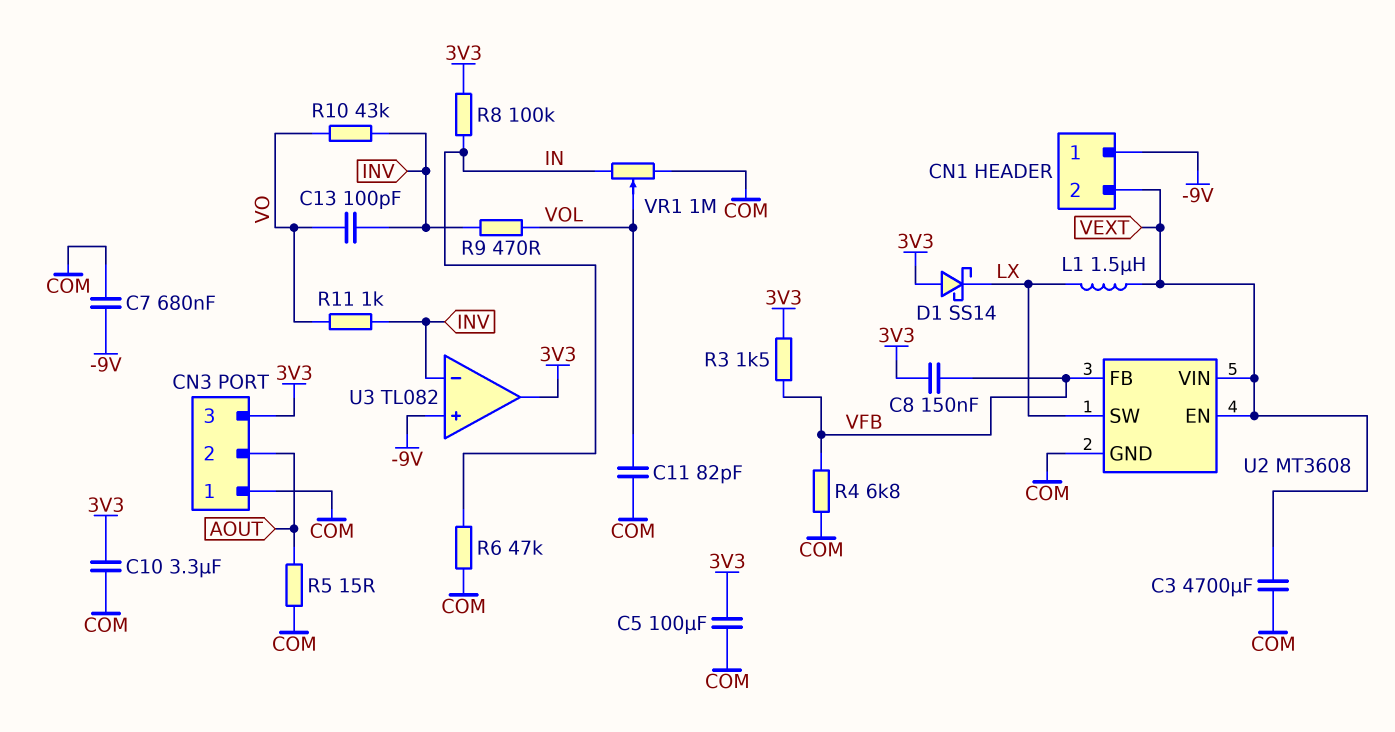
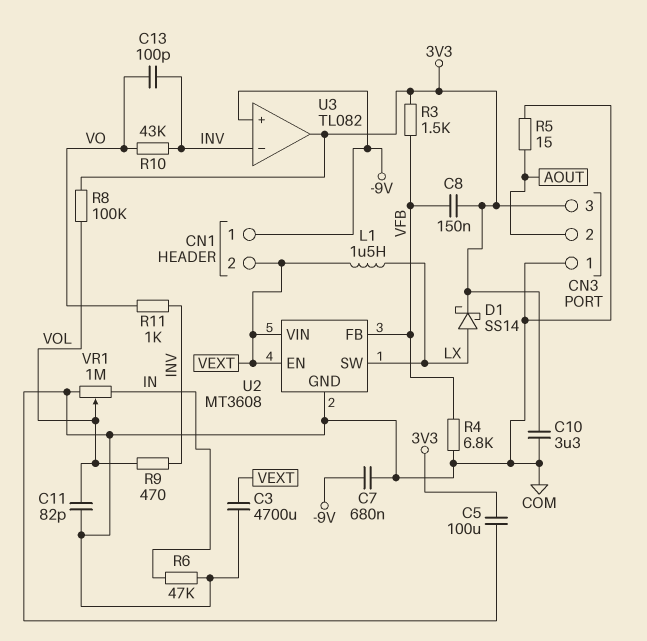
D1: schottky SS14 (A 3V3, K LX) -> schottky SS14 (A LX, K 3V3)
R8: 100k (3V3, IN) -> 100k (3V3, VOL)

